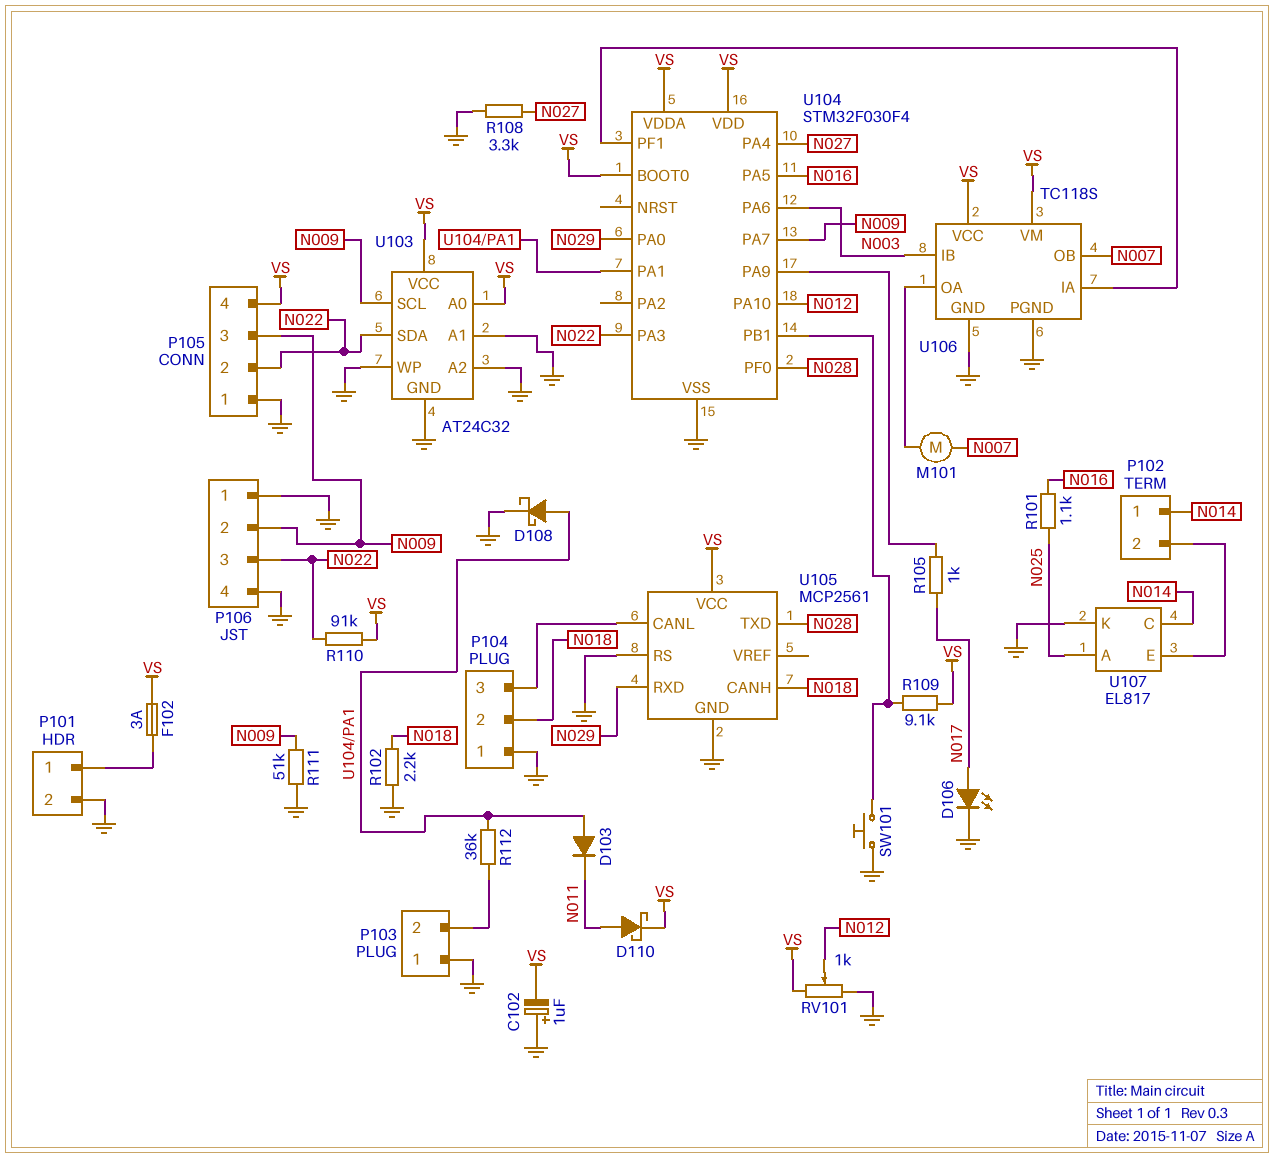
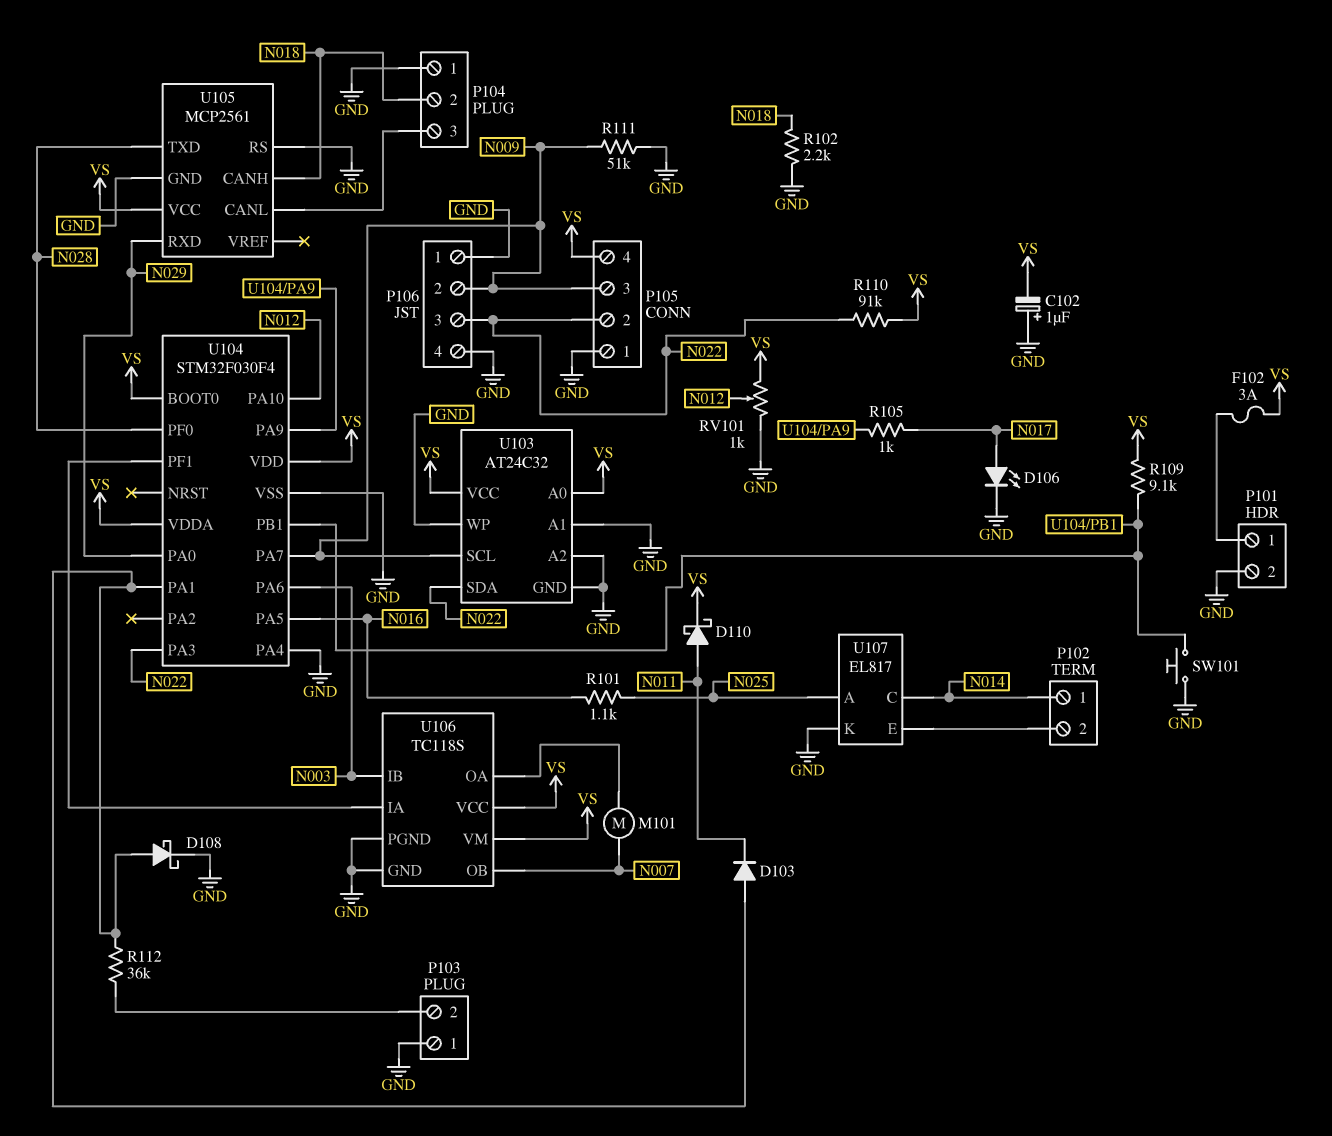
R108: 3.3k (GND, N027) -> none
U104 pin PA4: N027 -> GND

